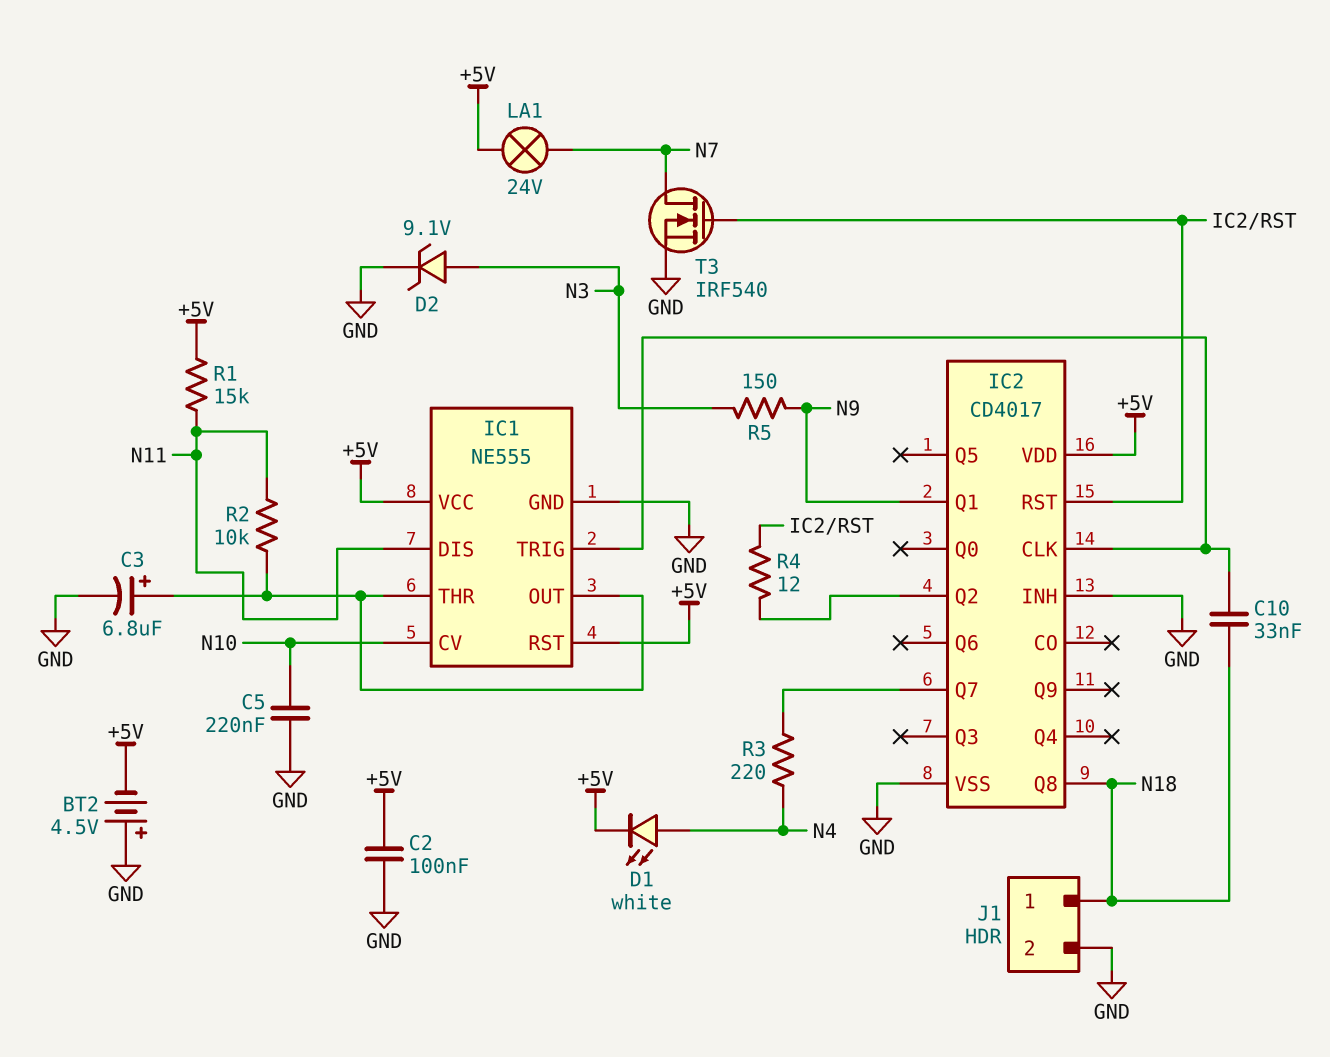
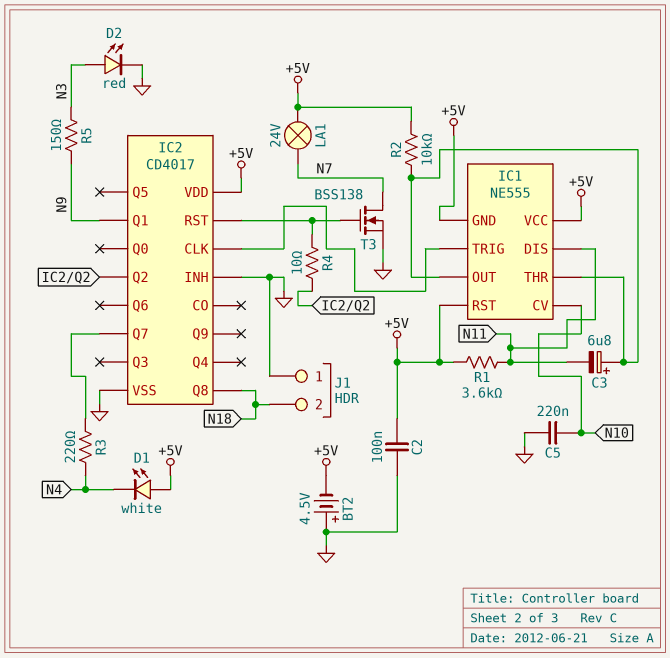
C3: 6.8uF (plus IC1/OUT, minus GND) -> 6.8uF (plus IC1/OUT, minus N11)
C10: 33nF (IC1/TRIG, N18) -> none
D1: LED white (A N4, K +5V) -> LED white (A +5V, K N4)
D2: zener 9.1V (A N3, K GND) -> LED red (A N3, K GND)
IC1 pin GND: GND -> +5V
J1 pin 1: N18 -> GND
J1 pin 2: GND -> N18
R1: 15k (+5V, N11) -> 3.6k (+5V, N11)
R2: 10k (IC1/OUT, N11) -> 10k (+5V, IC1/OUT)
R4: 12 (IC2/Q2, IC2/RST) -> 10 (IC2/Q2, IC2/RST)
T3: NMOS IRF540 (G IC2/RST, D N7, S GND) -> NMOS BSS138 (G IC2/RST, D N7, S GND)

